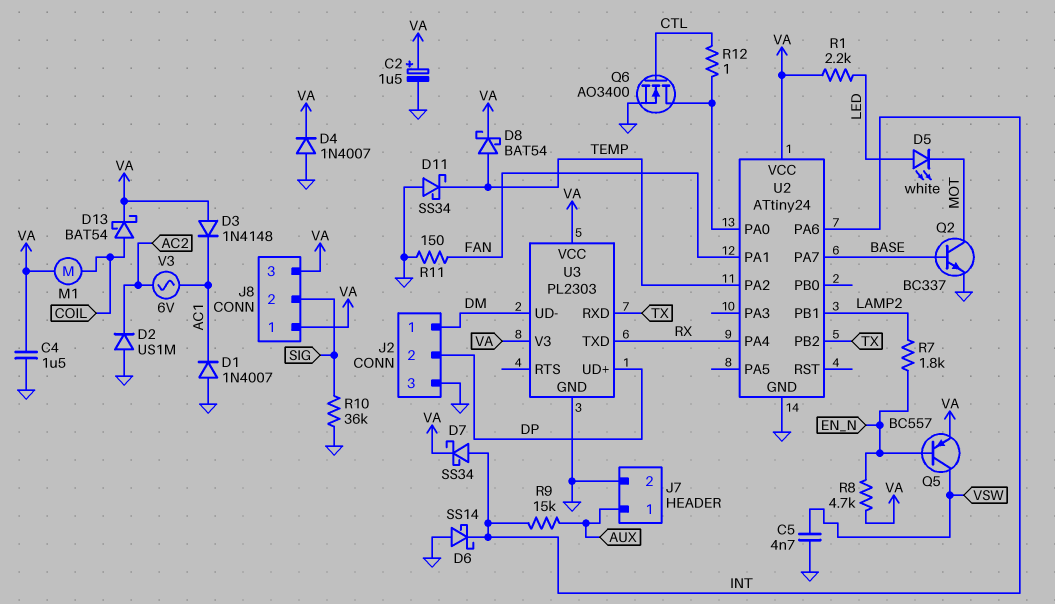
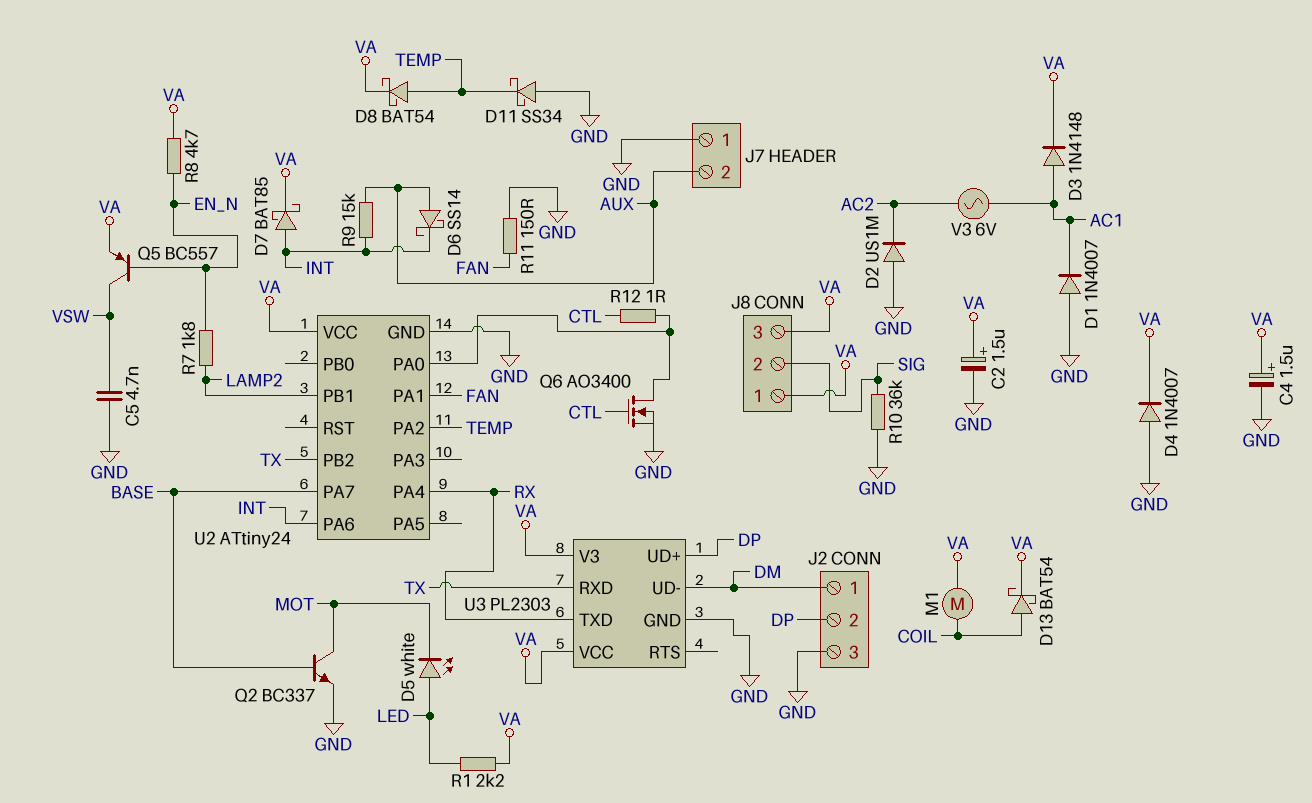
C4: 1.5uF (GND, VA) -> 1.5uF (plus VA, minus GND)
D3: diode 1N4148 (A VA, K AC1) -> diode 1N4148 (A AC1, K VA)
D6: schottky SS14 (A GND, K INT) -> schottky SS14 (A AUX, K INT)
D7: schottky SS34 (A INT, K VA) -> schottky BAT85 (A INT, K VA)
J7 pin 1: AUX -> GND
J7 pin 2: GND -> AUX

